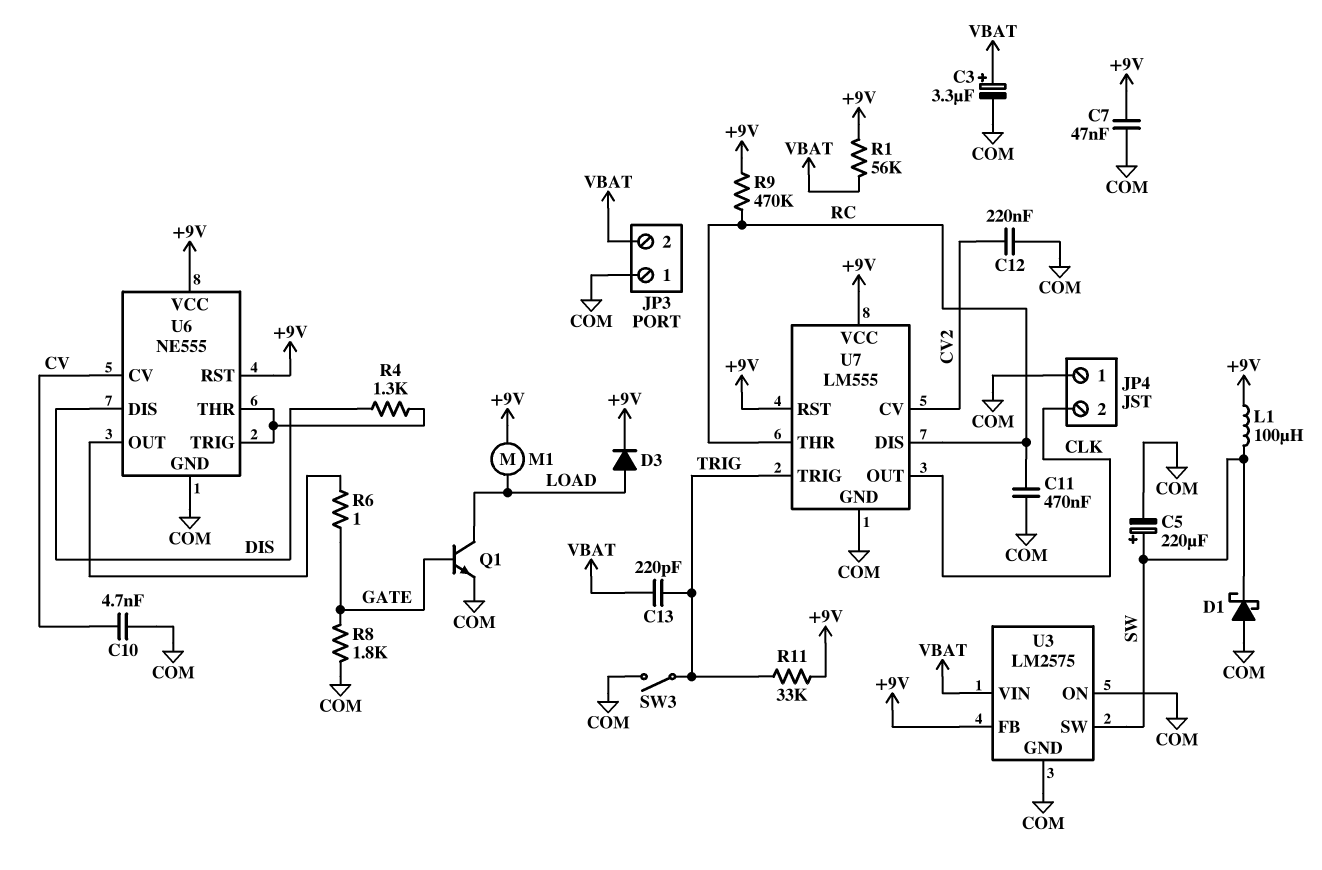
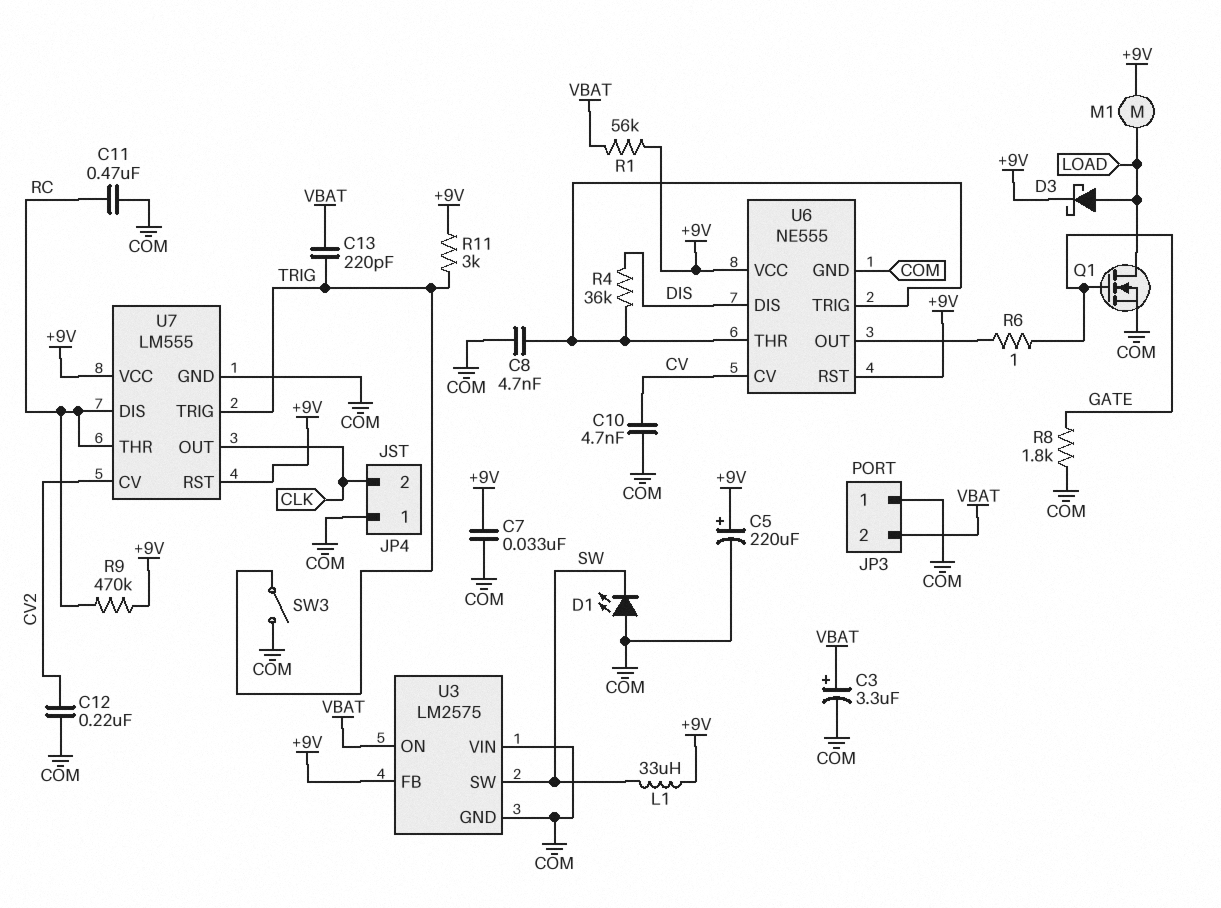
C5: 220uF (plus SW, minus COM) -> 220uF (plus +9V, minus COM)
C7: 47nF (+9V, COM) -> 33nF (+9V, COM)
C8: none -> 4.7nF (COM, U6/THR)
D1: schottky (A COM, K SW) -> LED (A COM, K SW)
D3: diode (A LOAD, K +9V) -> schottky (A LOAD, K +9V)
L1: 100uH (+9V, SW) -> 33uH (+9V, SW)
Q1: NPN (B GATE, C LOAD, E COM) -> NMOS (G GATE, D LOAD, S COM)
R4: 1.3k (DIS, U6/THR) -> 36k (DIS, U6/THR)
R11: 33k (+9V, TRIG) -> 3k (+9V, TRIG)
U3 pin ON: COM -> VBAT
U3 pin VIN: VBAT -> COM

